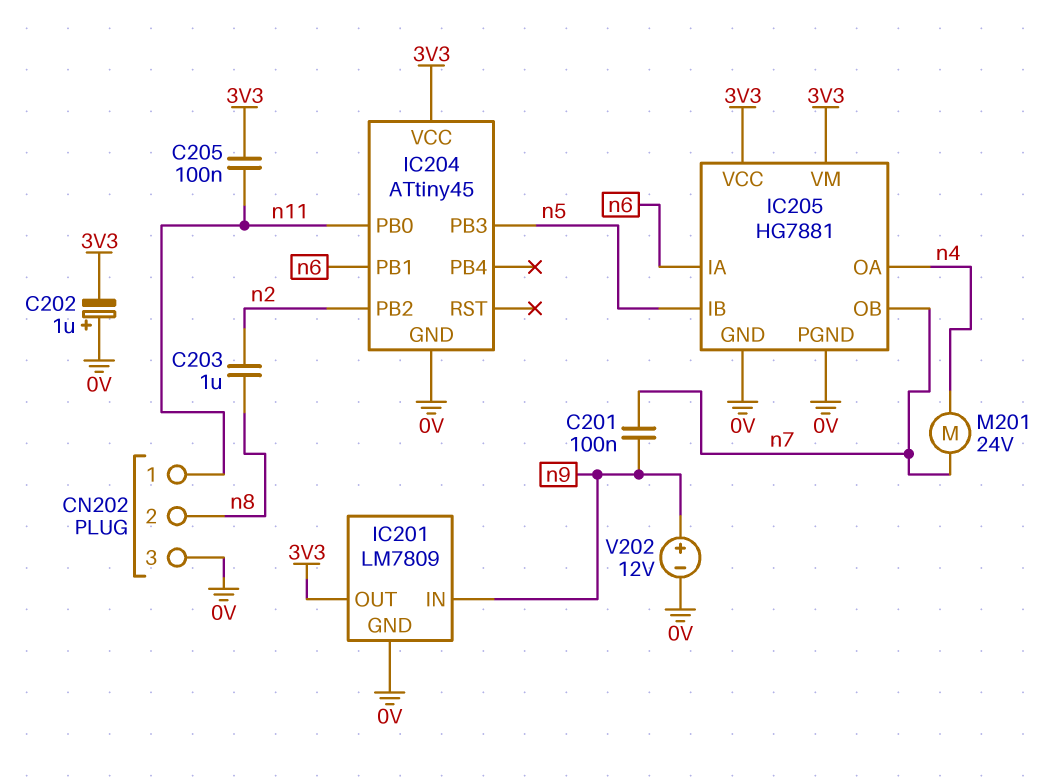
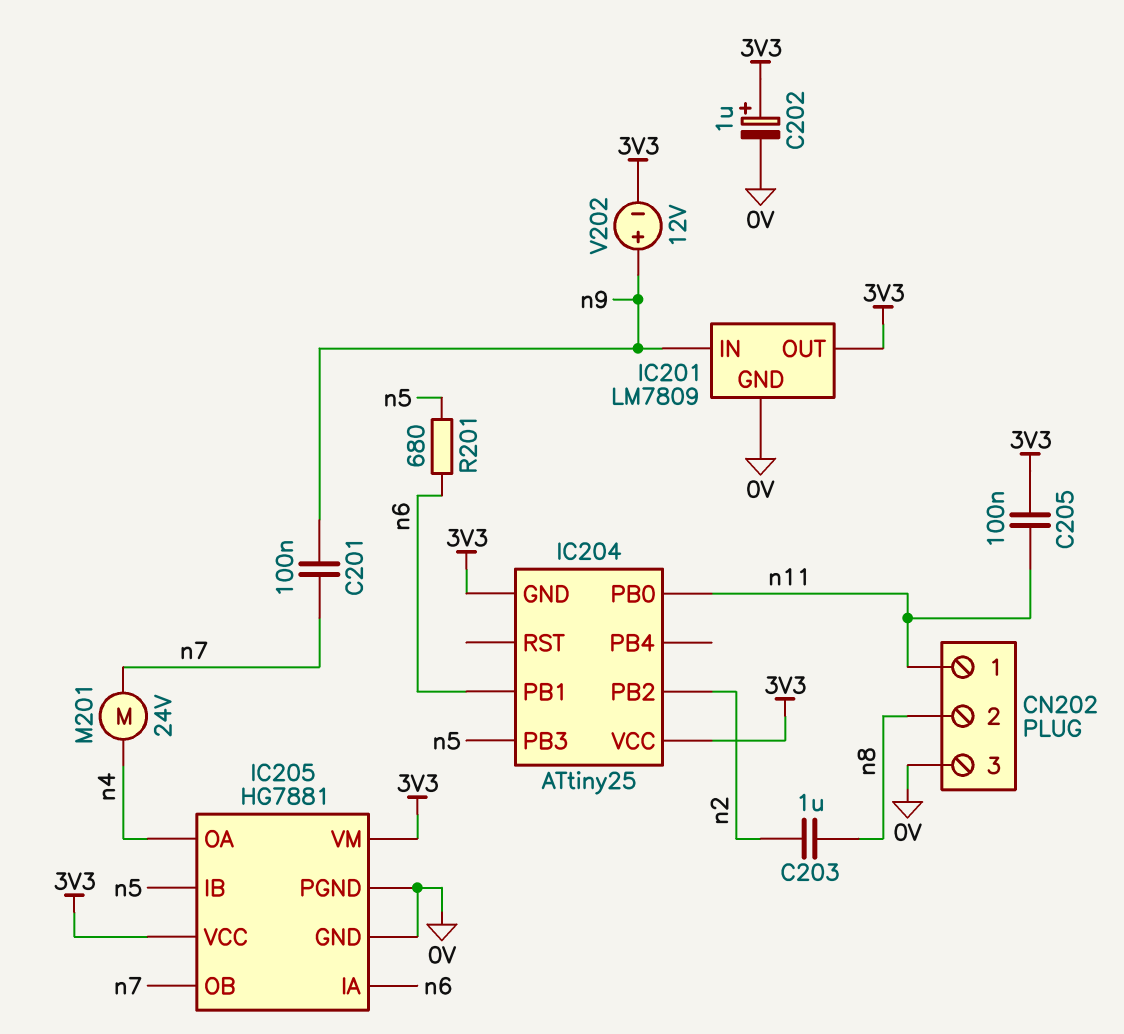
C202: 1uF (plus 0V, minus 3V3) -> 1uF (plus 3V3, minus 0V)
IC204: ATtiny45 -> ATtiny25
IC204 pin GND: 0V -> 3V3
R201: none -> 680 (n5, n6)
V202: 12V (plus n9, minus 0V) -> 12V (plus n9, minus 3V3)

